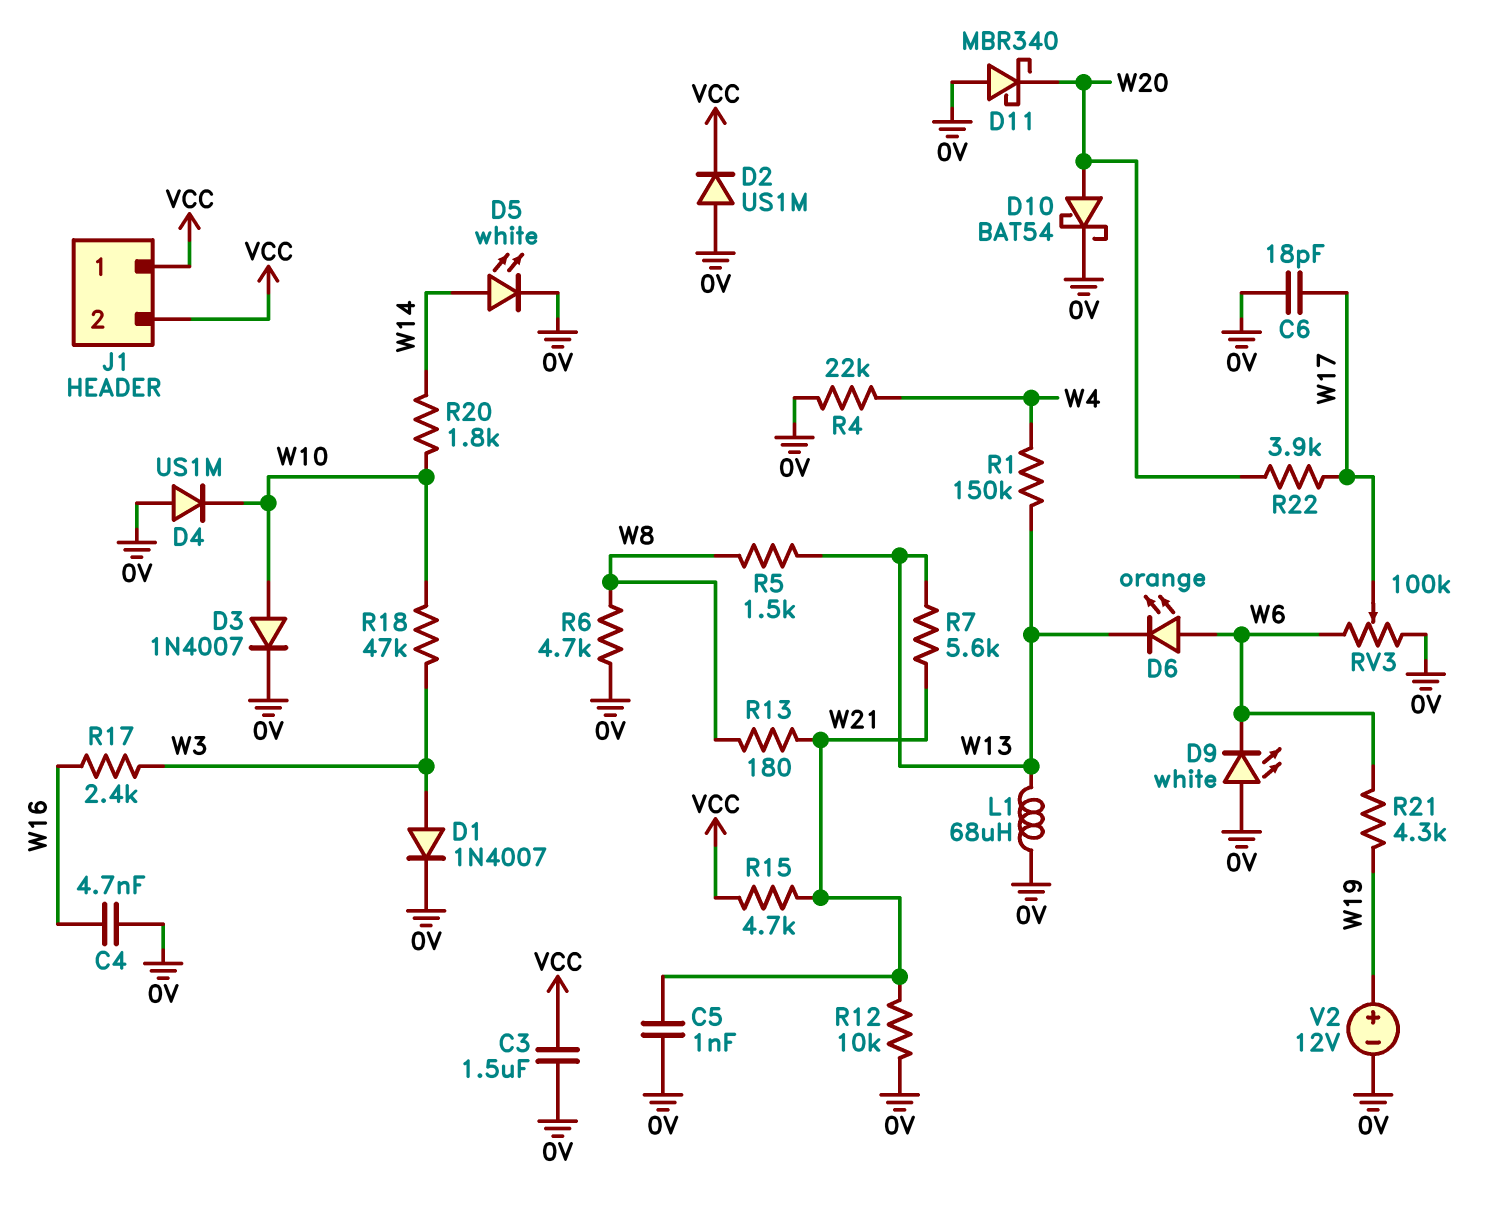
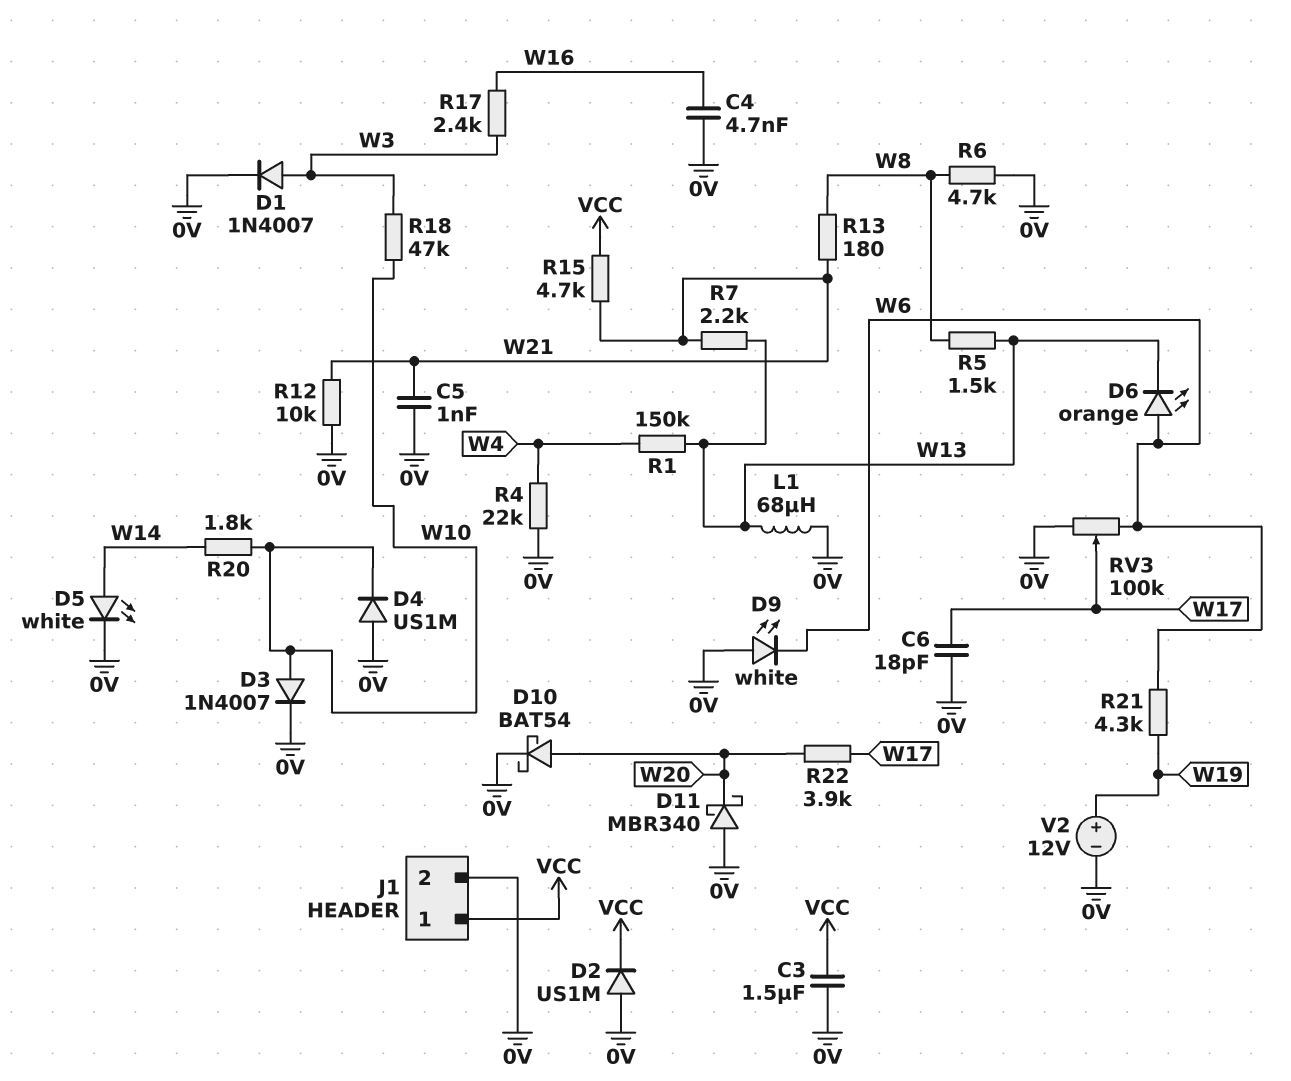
J1 pin 2: VCC -> 0V
R7: 5.6k (W13, W21) -> 2.2k (W13, W21)

